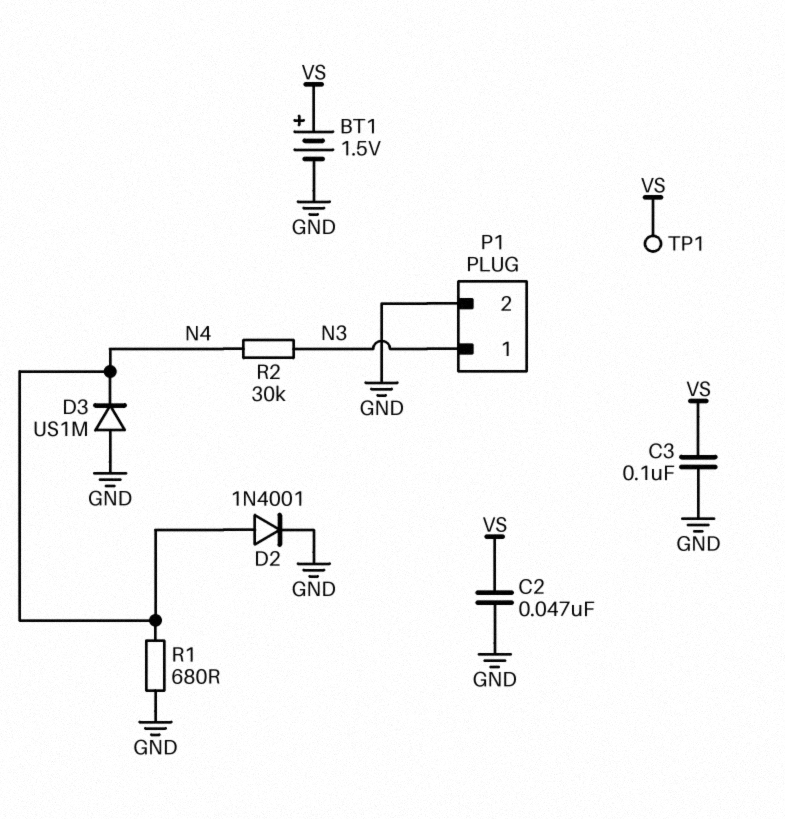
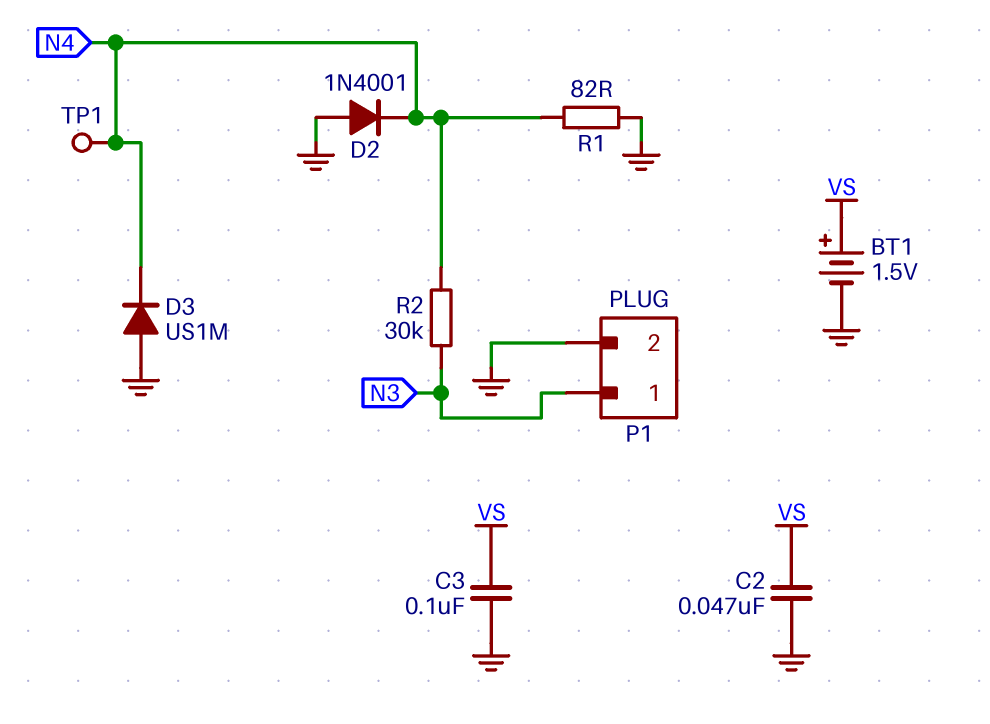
D2: diode 1N4001 (A N4, K GND) -> diode 1N4001 (A GND, K N4)
R1: 680 (GND, N4) -> 82 (GND, N4)
TP1: test point (VS) -> test point (N4)

